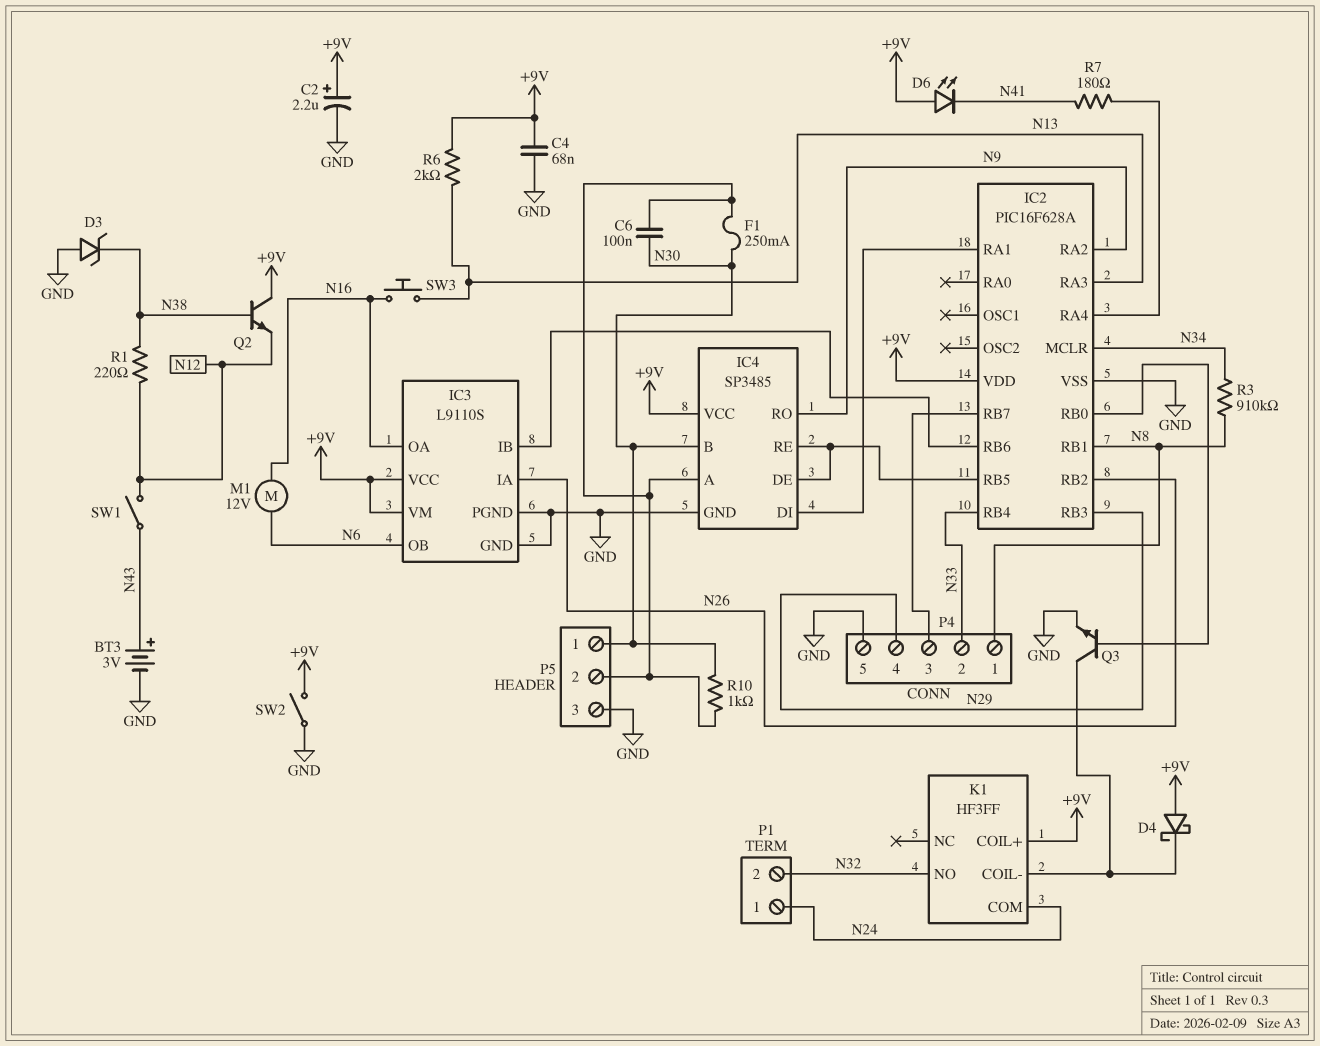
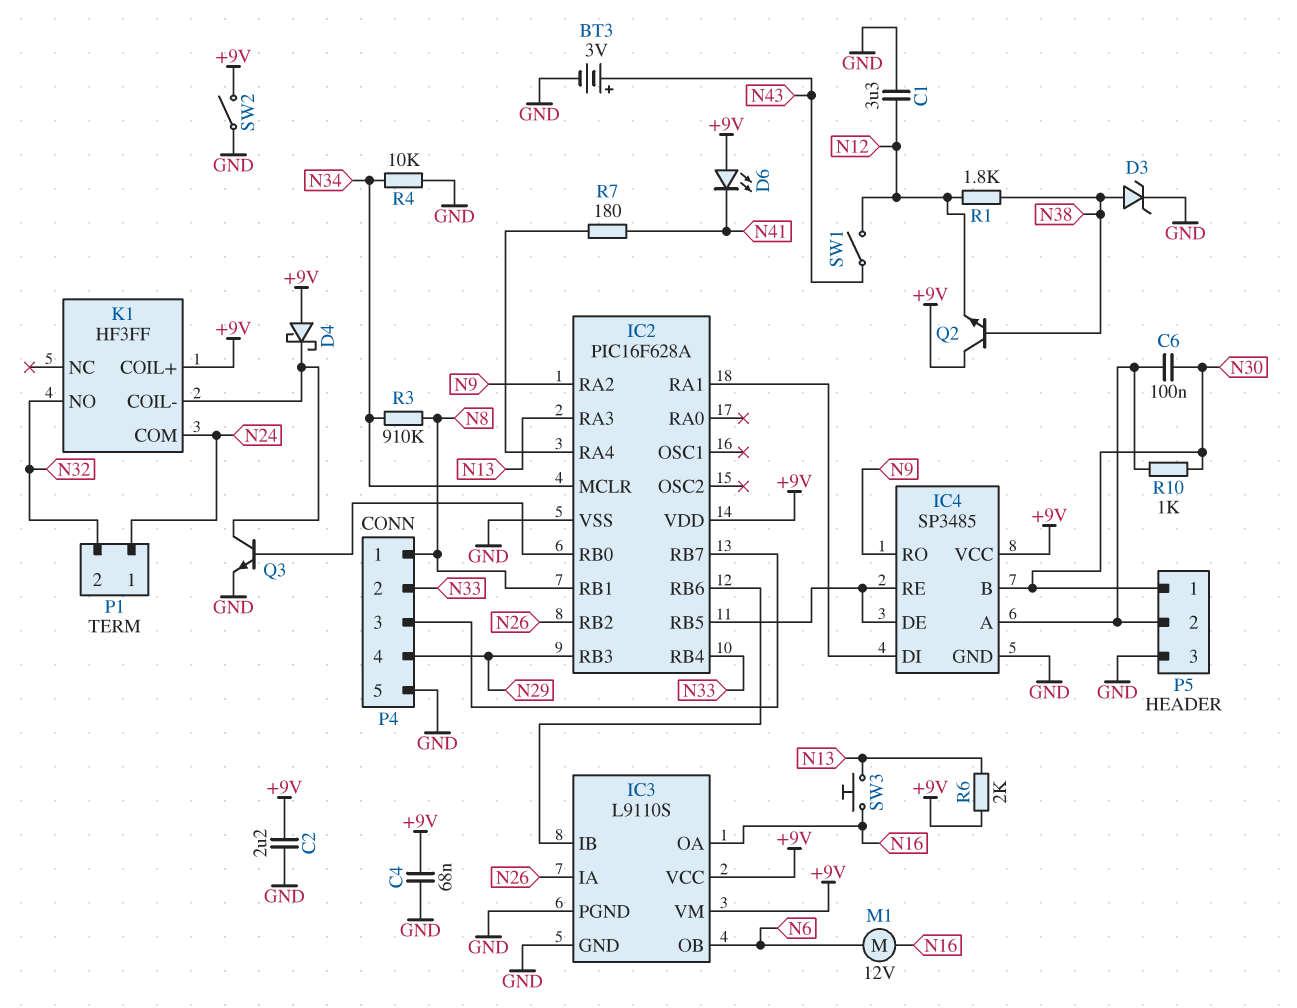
C1: none -> 3.3uF (GND, N12)
C2: 2.2uF (plus +9V, minus GND) -> 2.2uF (+9V, GND)
D3: zener (A GND, K N38) -> zener (A N38, K GND)
F1: 250mA (IC4/A, N30) -> none
R1: 220 (N12, N38) -> 1.8k (N12, N38)
R4: none -> 10k (GND, N34)

